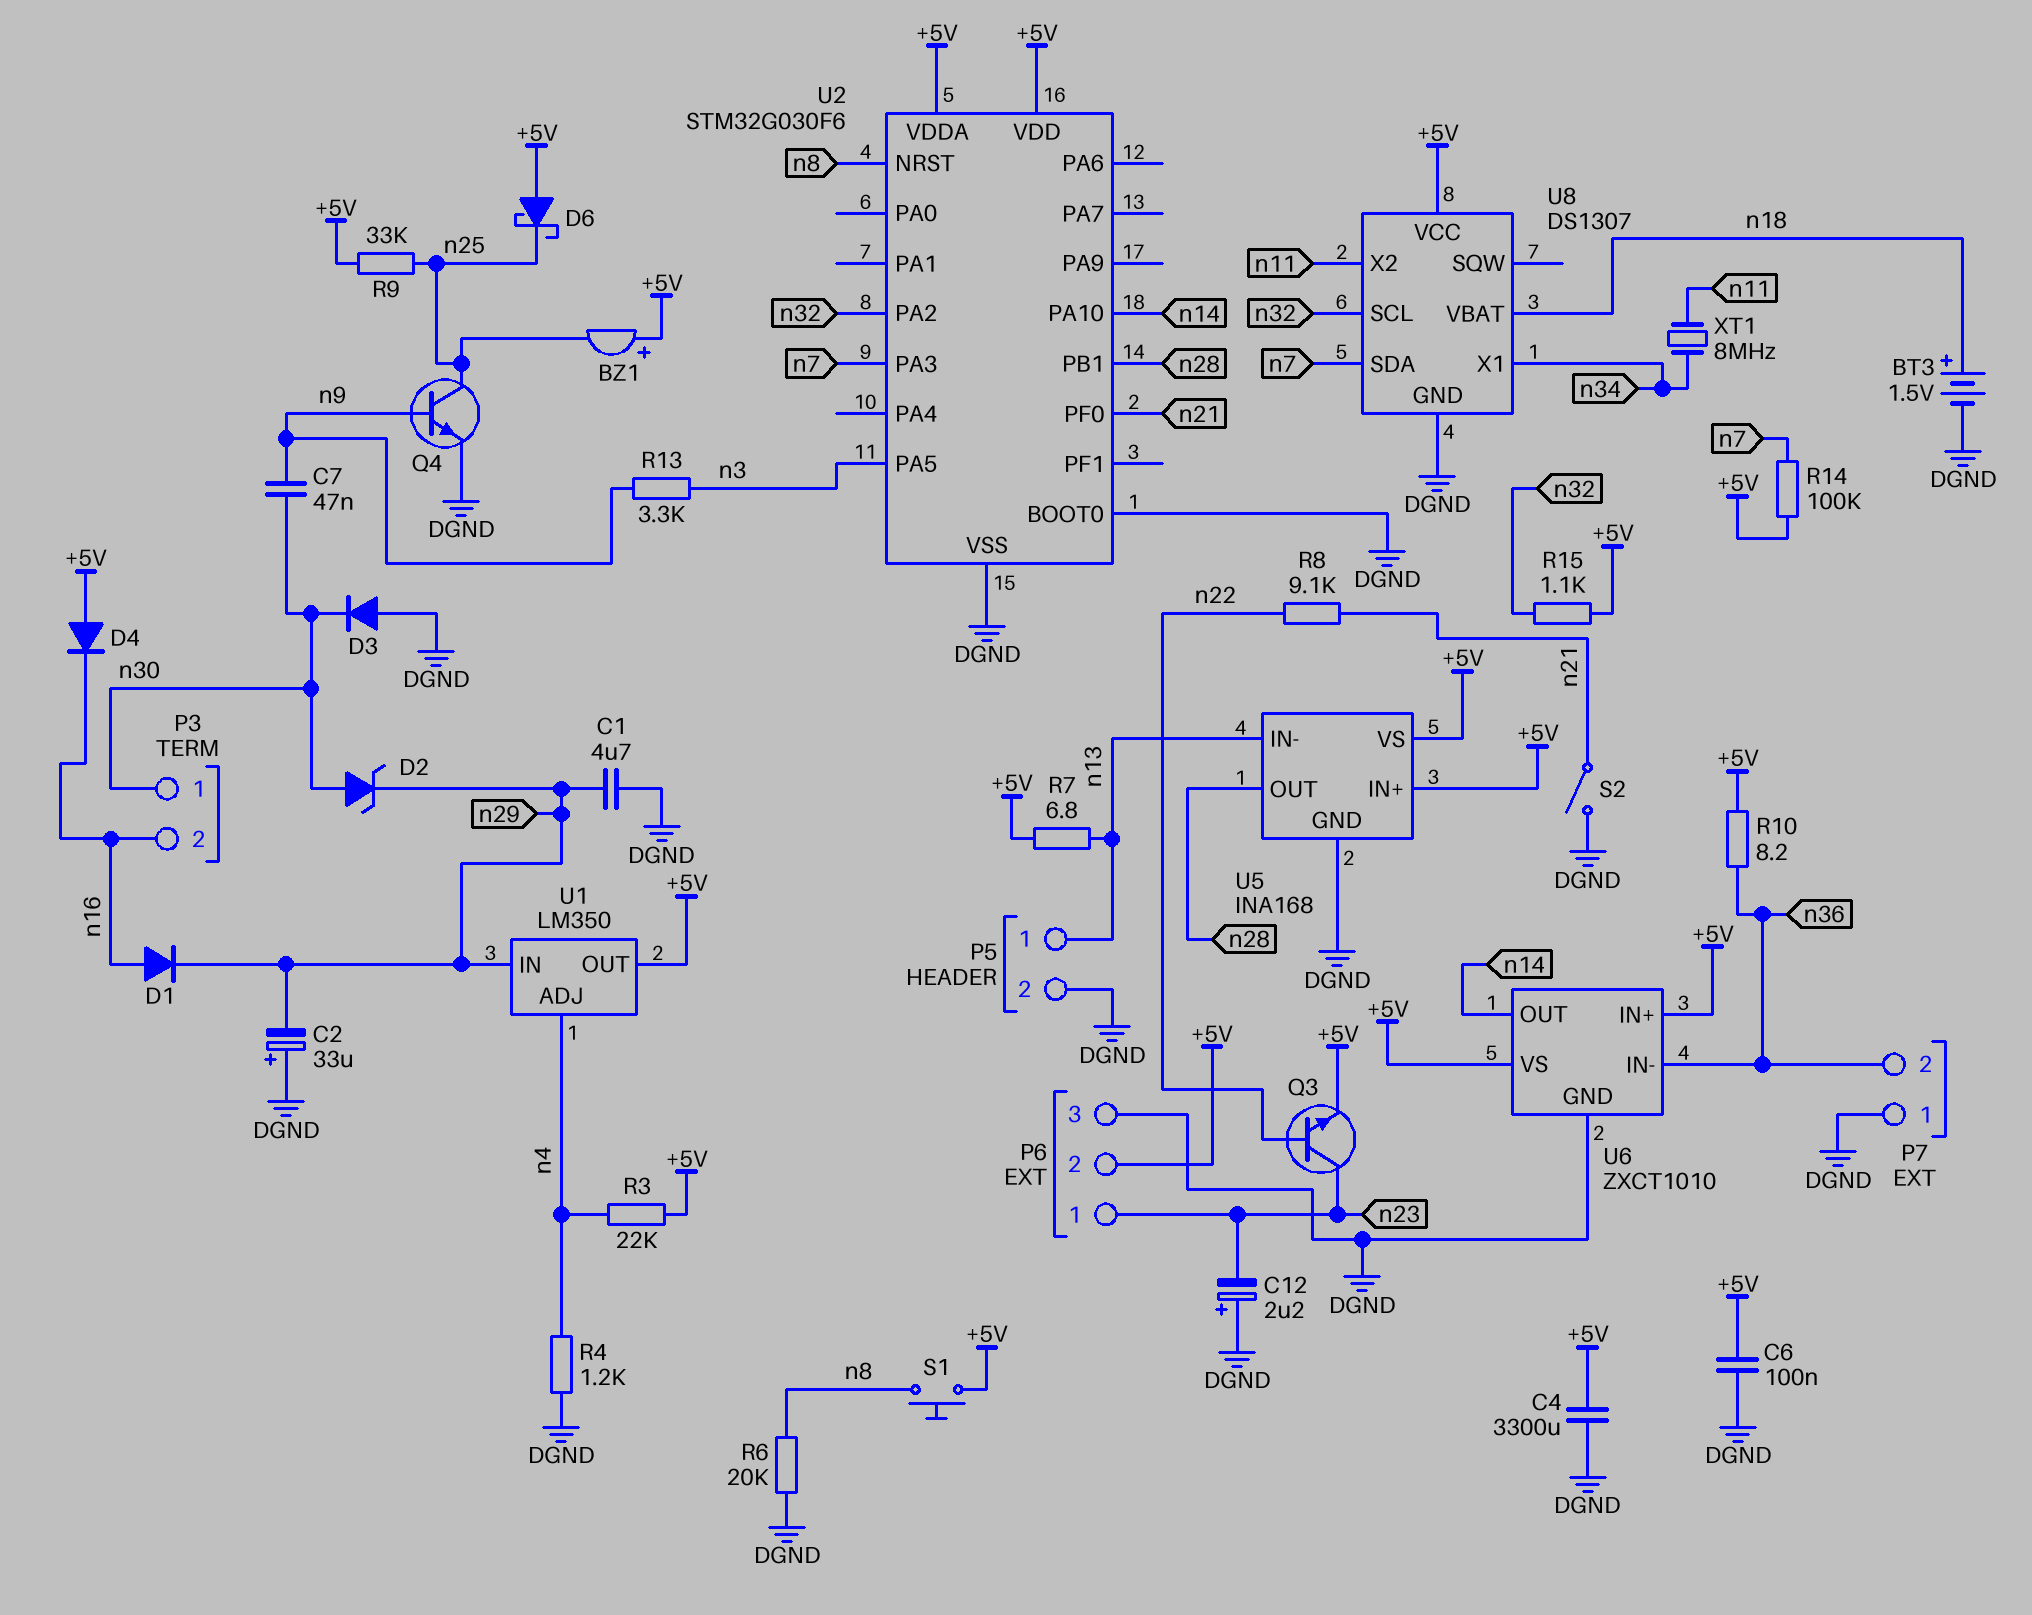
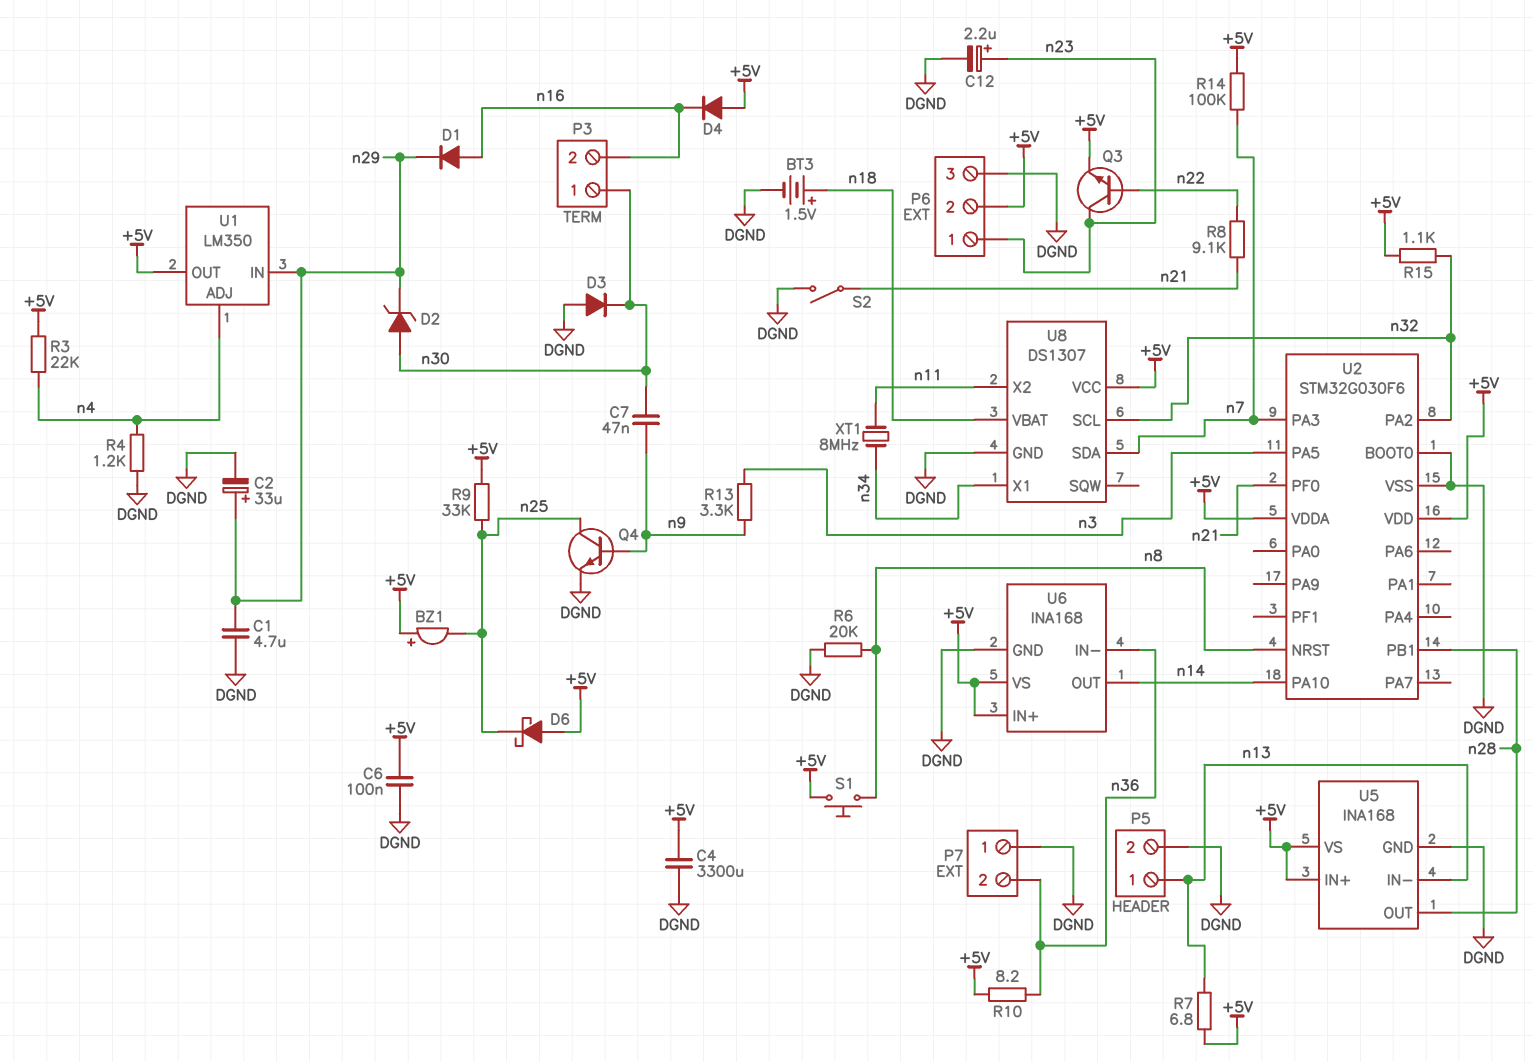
C2: 33uF (plus DGND, minus n29) -> 33uF (plus n29, minus DGND)
C12: 2.2uF (plus DGND, minus n23) -> 2.2uF (plus n23, minus DGND)
U6: ZXCT1010 -> INA168

